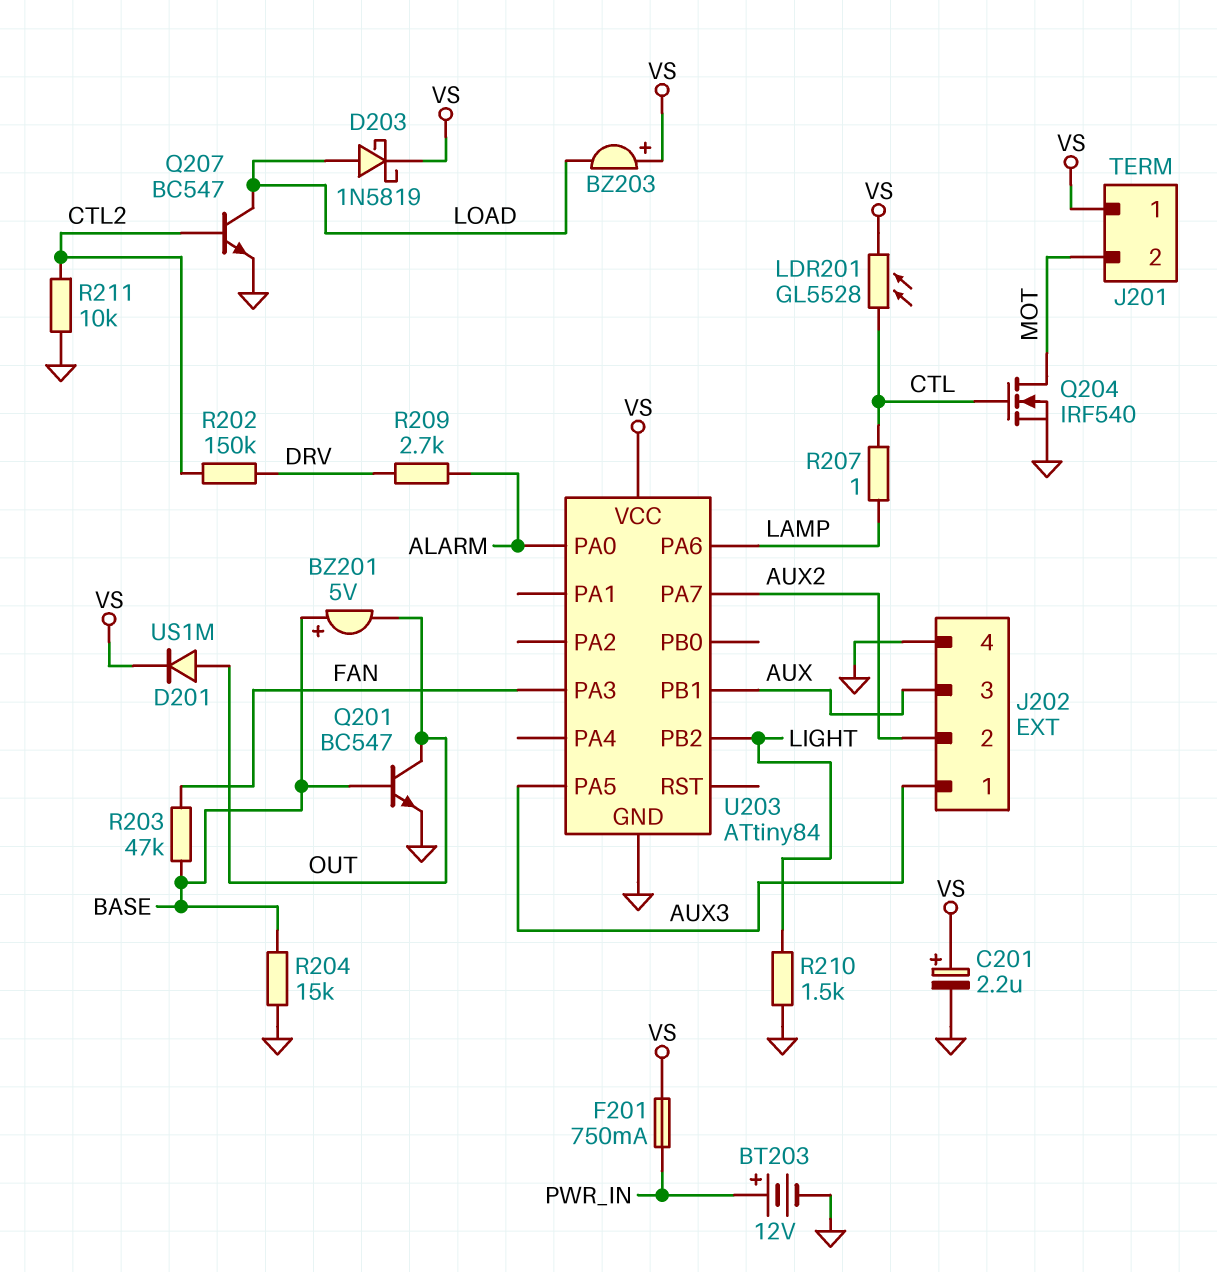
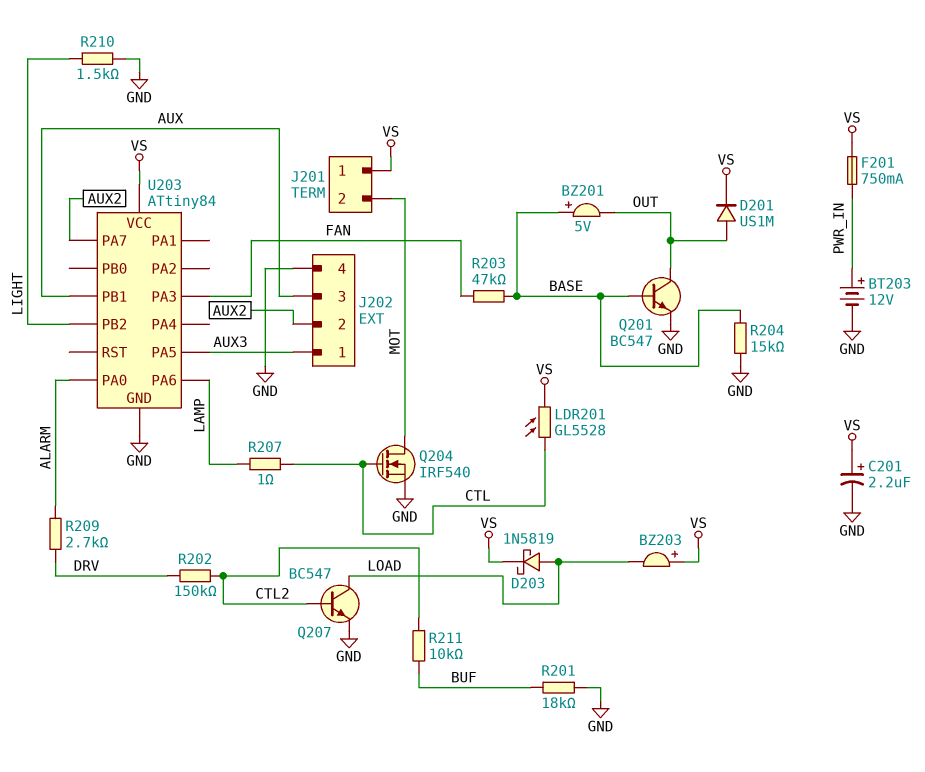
R201: none -> 18k (BUF, GND)
R211: 10k (CTL2, GND) -> 10k (BUF, CTL2)

